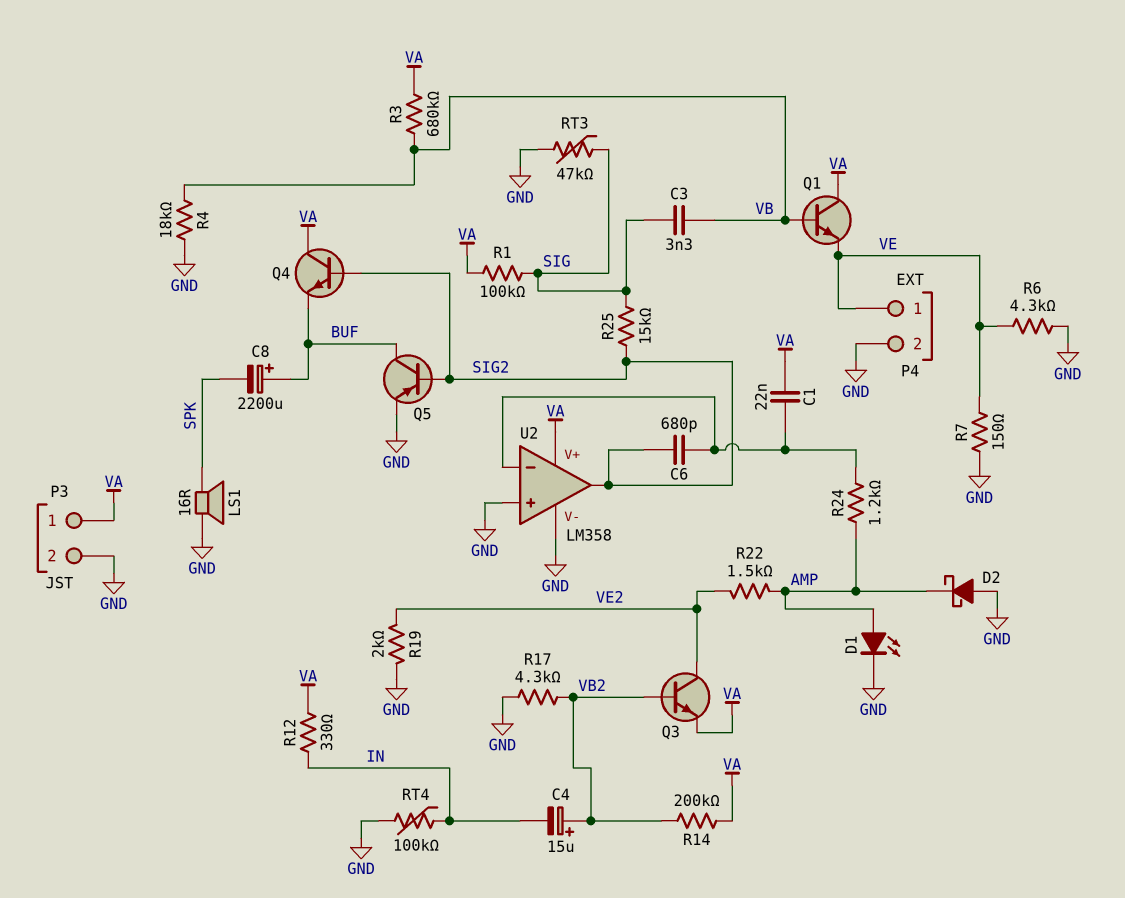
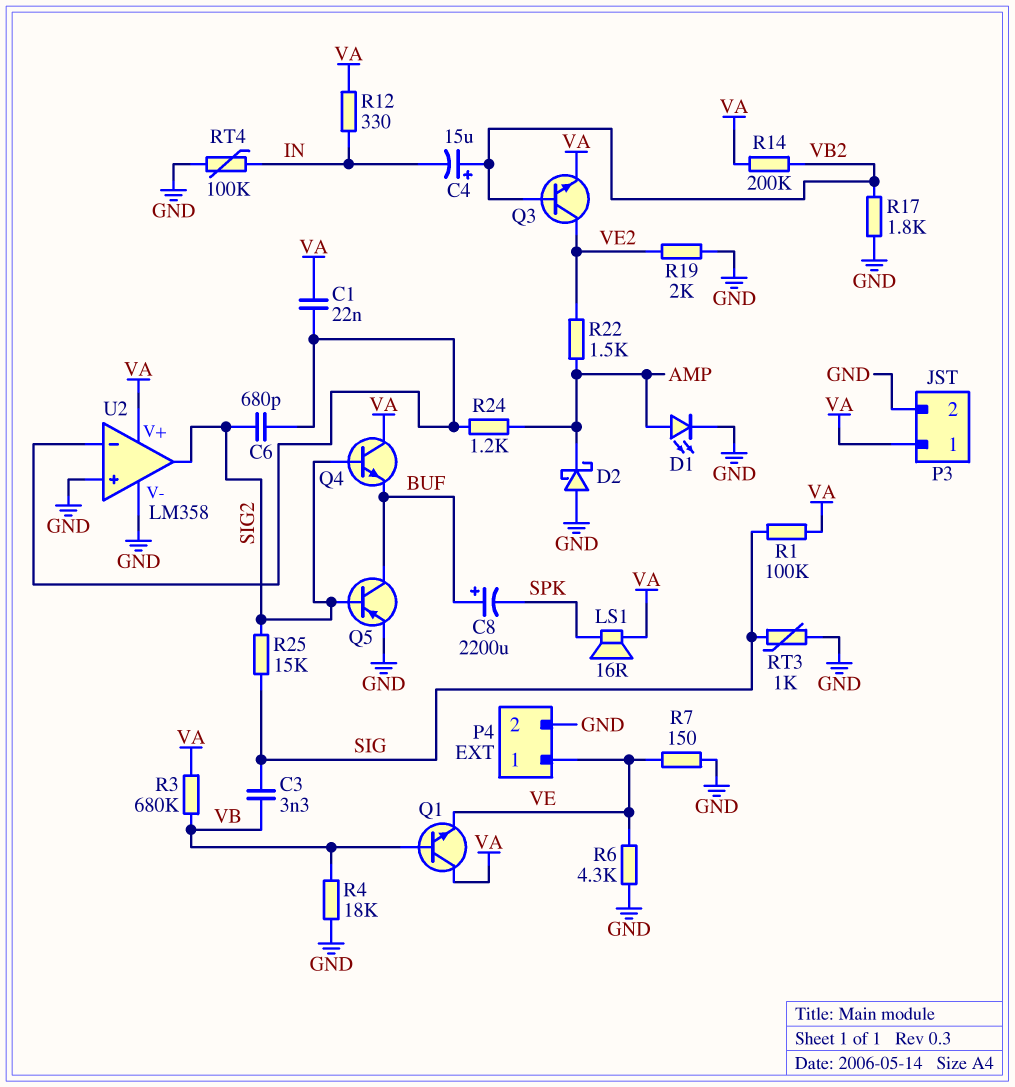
LS1: speaker 16R (GND, SPK) -> speaker 16R (SPK, VA)
R17: 4.3k (GND, VB2) -> 1.8k (GND, VB2)
RT3: 47k (GND, SIG) -> 1k (GND, SIG)

